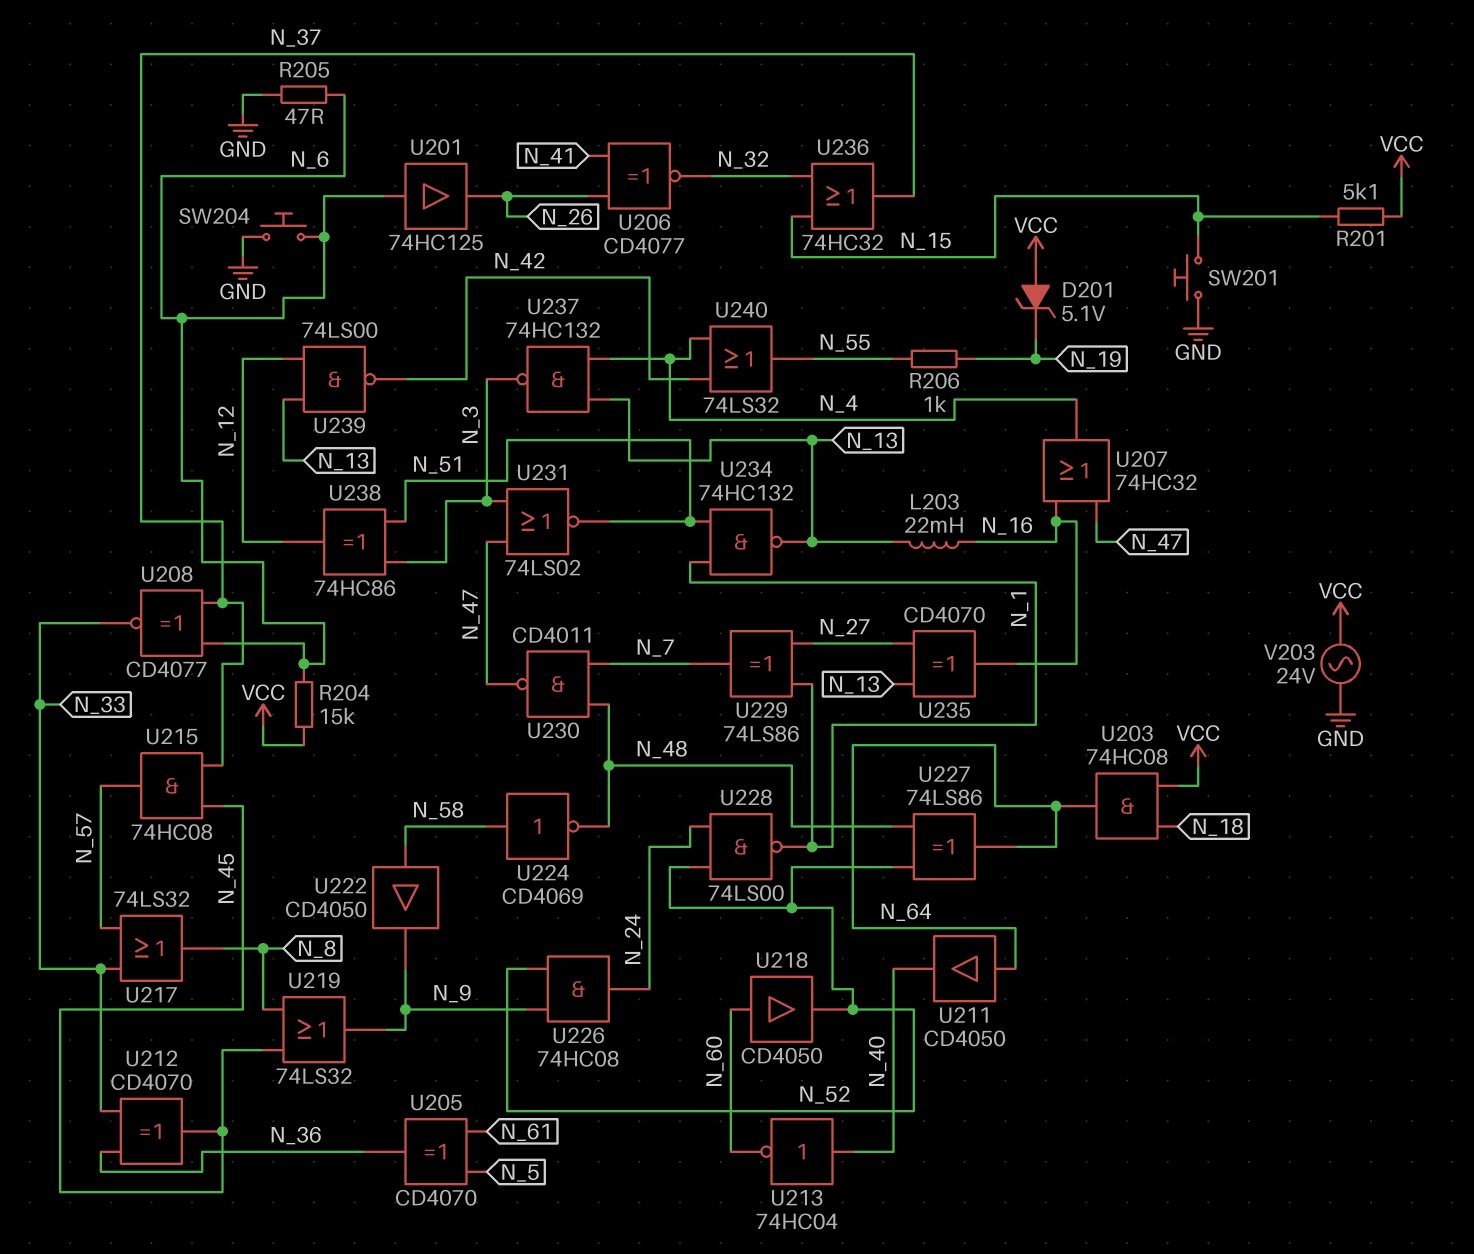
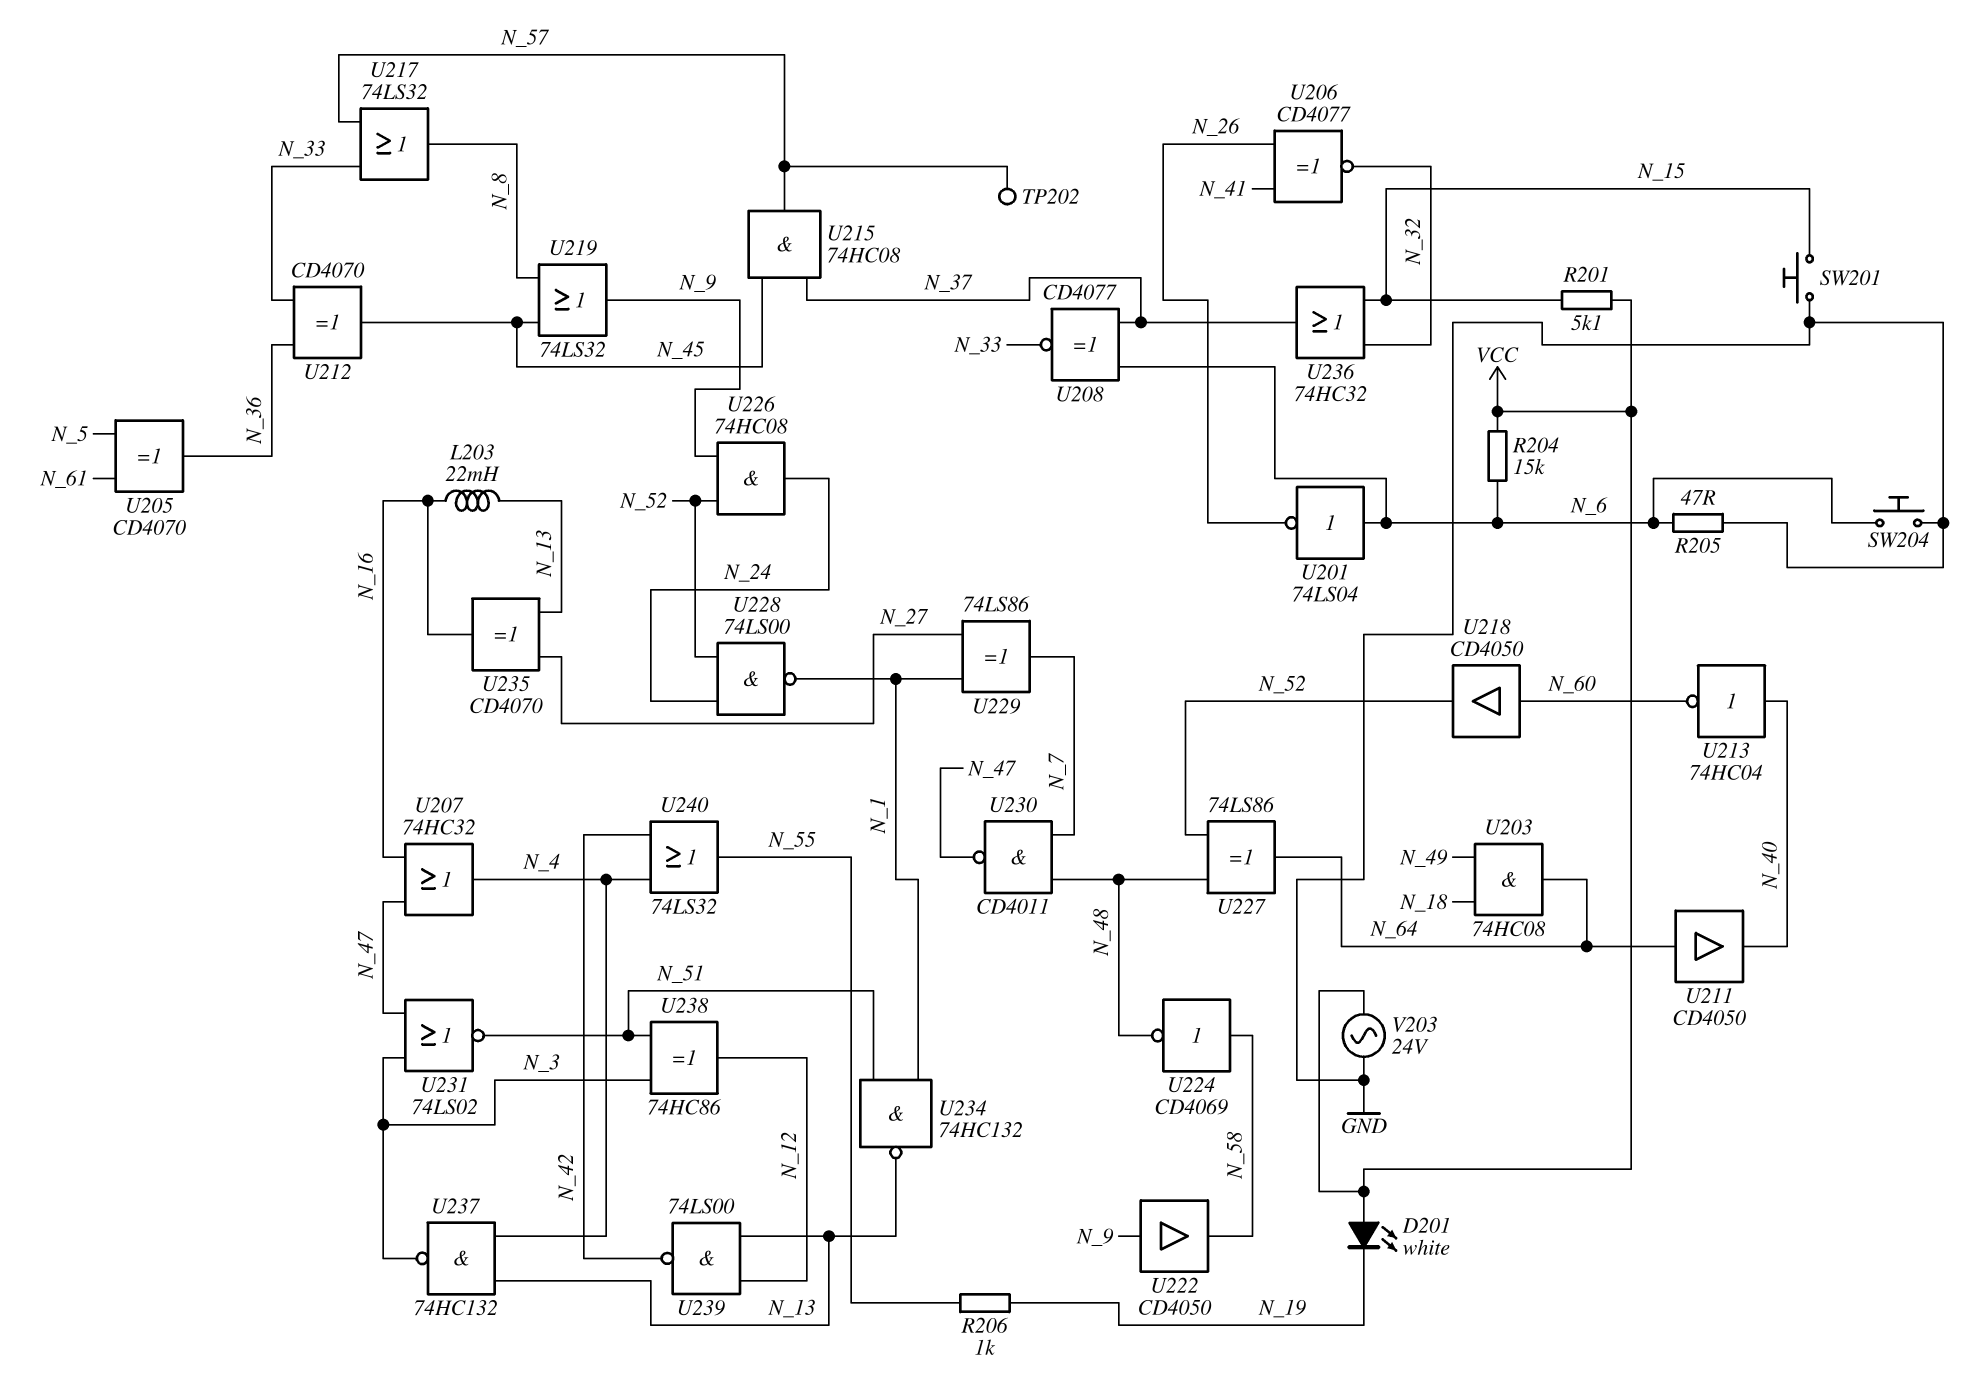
D201: zener 5.1V (A VCC, K N_19) -> LED white (A VCC, K N_19)
TP202: none -> test point (N_57)
U201: buffer 74HC125 (in N_6, out N_26) -> NOT 74LS04 (in N_6, out N_26)
U203: AND 74HC08 (in N_18, in VCC, out N_64) -> AND 74HC08 (in N_18, in N_49, out N_64)
U222: buffer CD4050 (in N_58, out N_9) -> buffer CD4050 (in N_9, out N_58)

